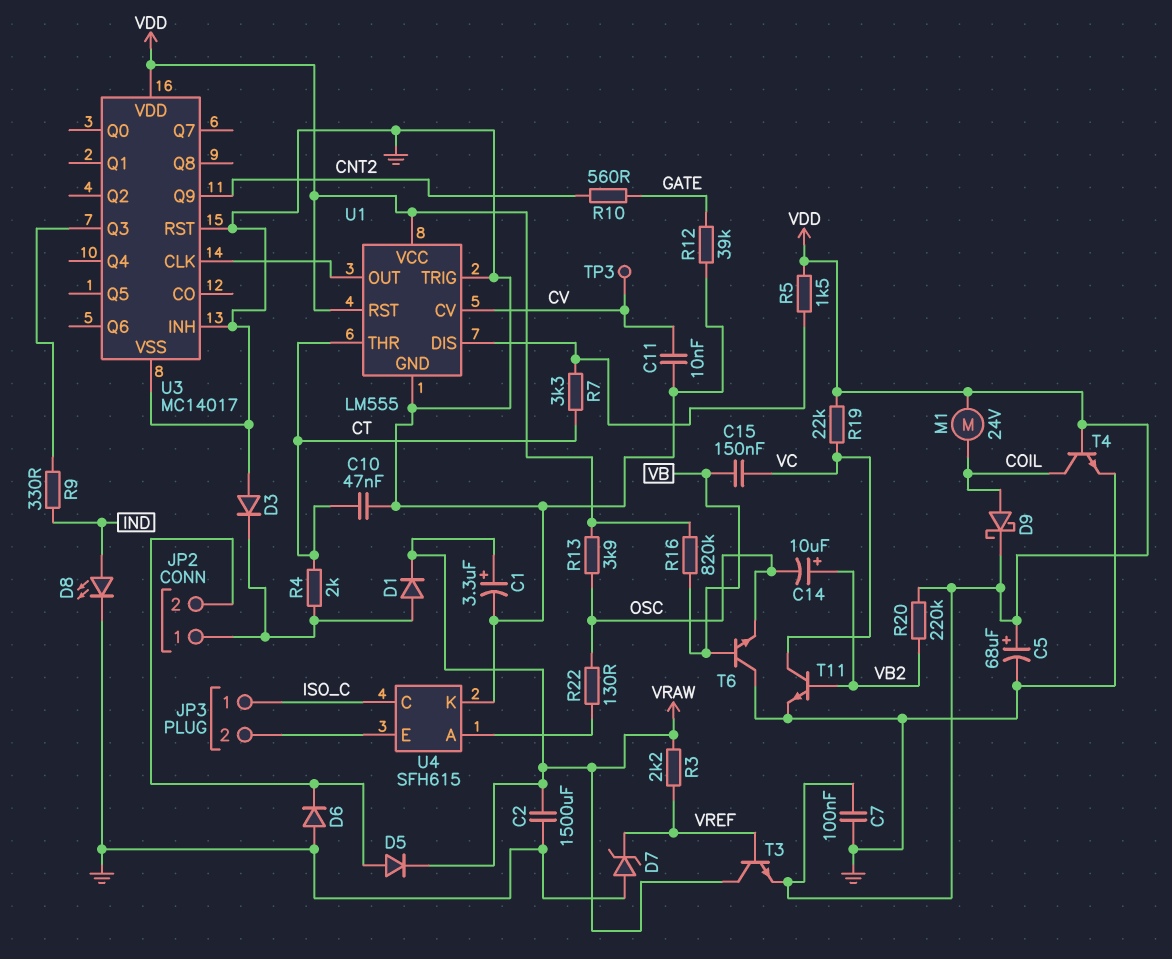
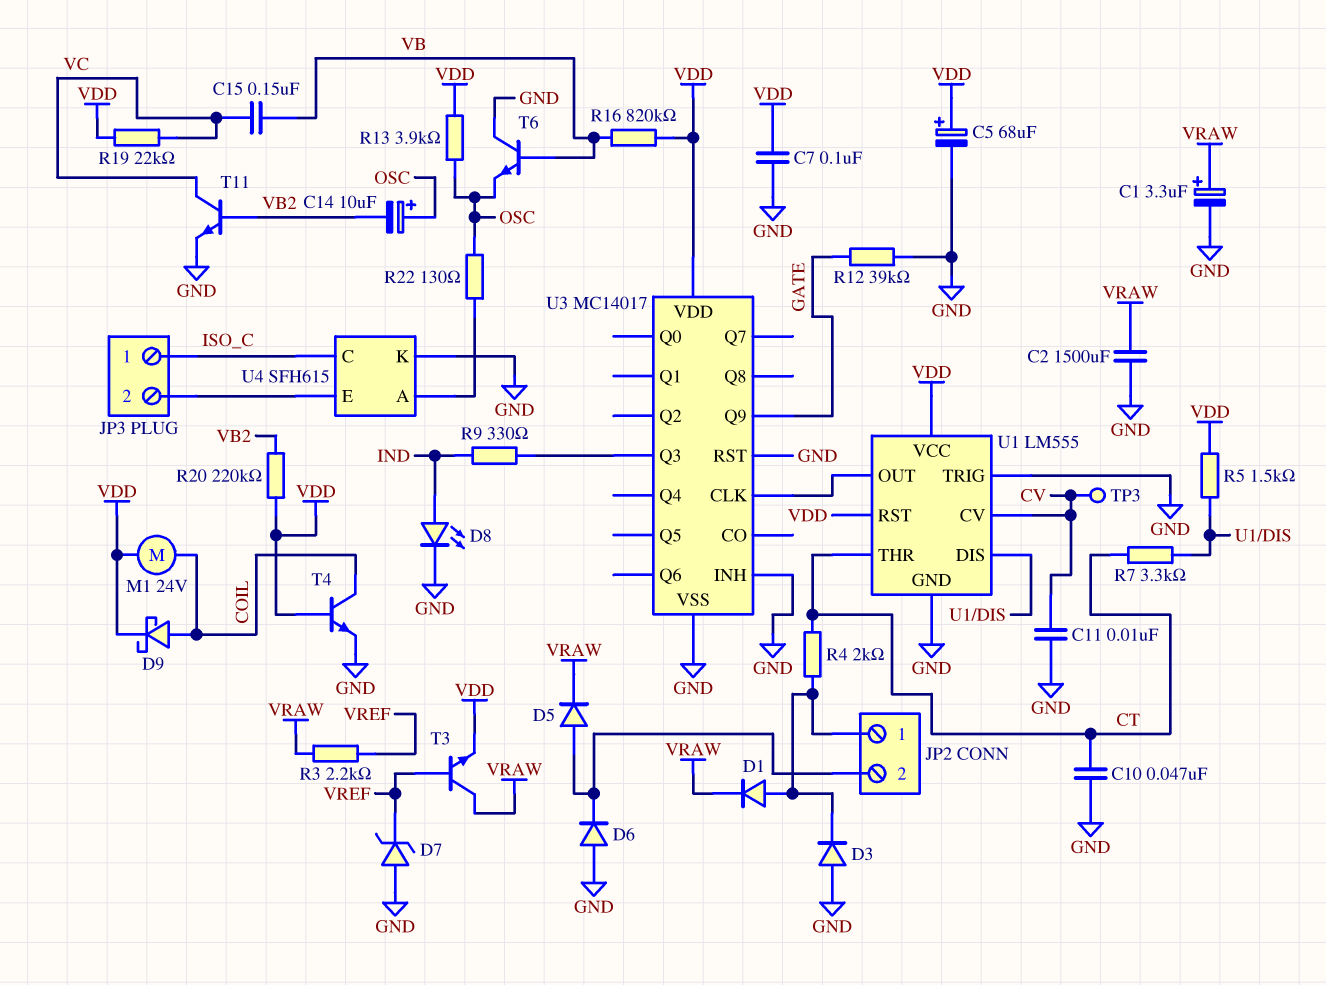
C14: 10uF (plus VB2, minus OSC) -> 10uF (plus OSC, minus VB2)
R10: 560 (CNT2, GATE) -> none
U3 pin Q9: CNT2 -> GATE

